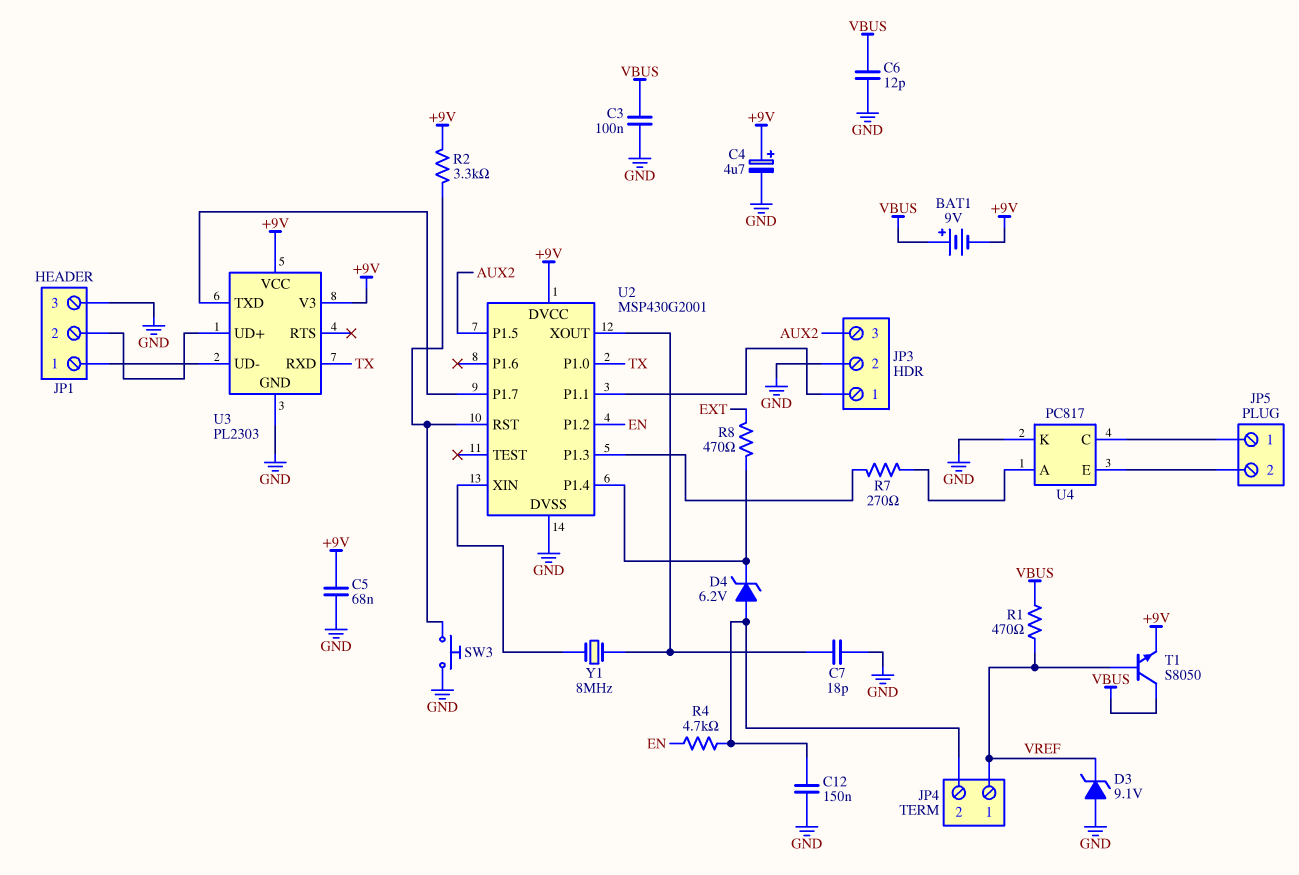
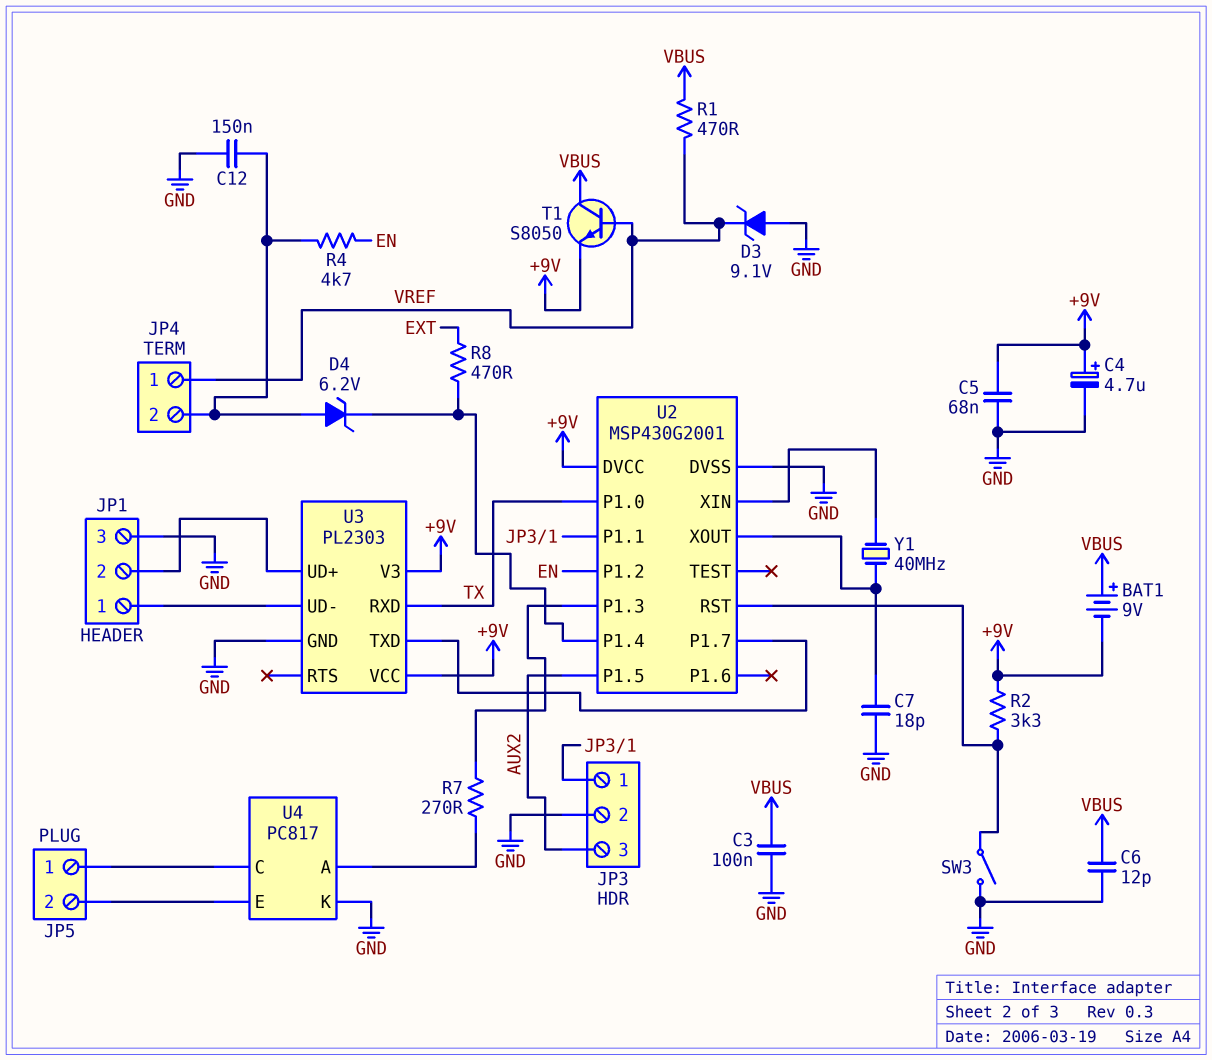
SW3: button (GND, U2/RST) -> switch (GND, U2/RST)
Y1: 8MHz (U2/XIN, U2/XOUT) -> 40MHz (U2/XIN, U2/XOUT)

